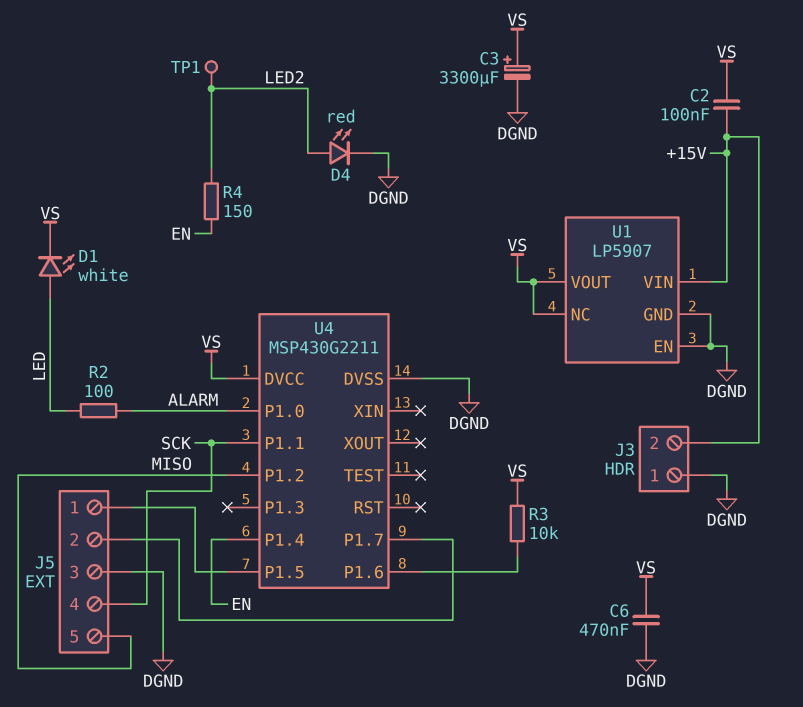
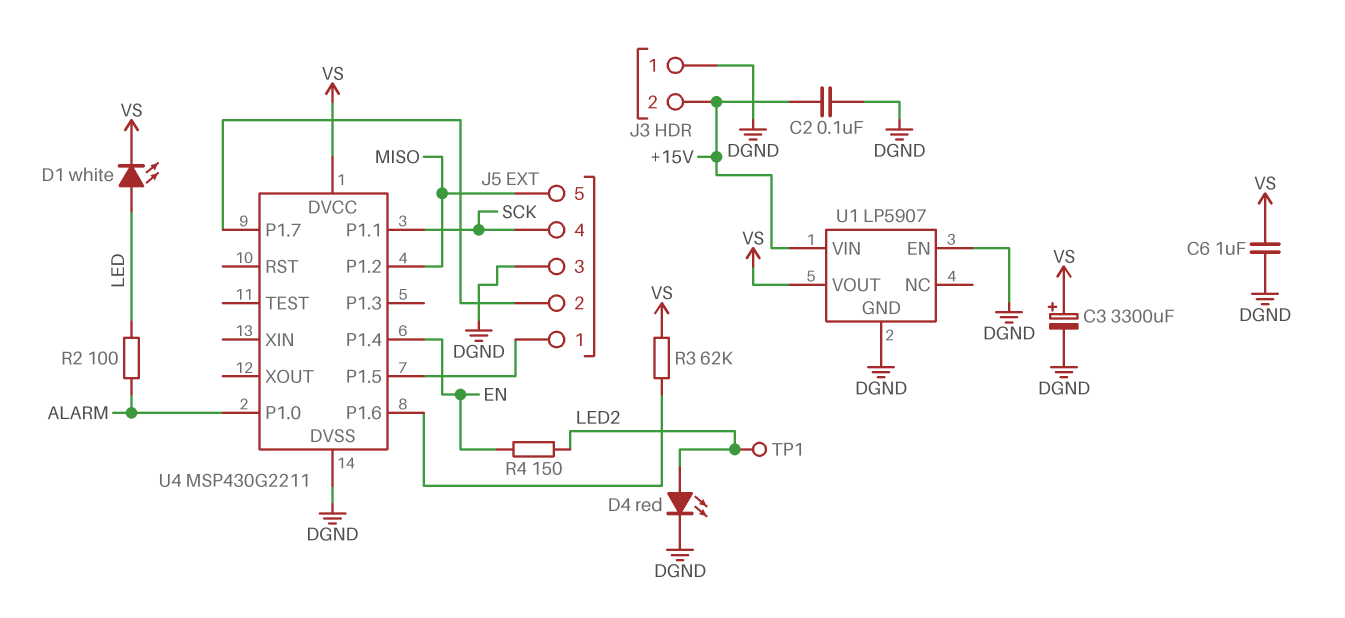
C2: 100nF (+15V, VS) -> 100nF (+15V, DGND)
C6: 470nF (DGND, VS) -> 1uF (DGND, VS)
R3: 10k (U4/P1.6, VS) -> 62k (U4/P1.6, VS)
U1 pin NC: VS -> none

